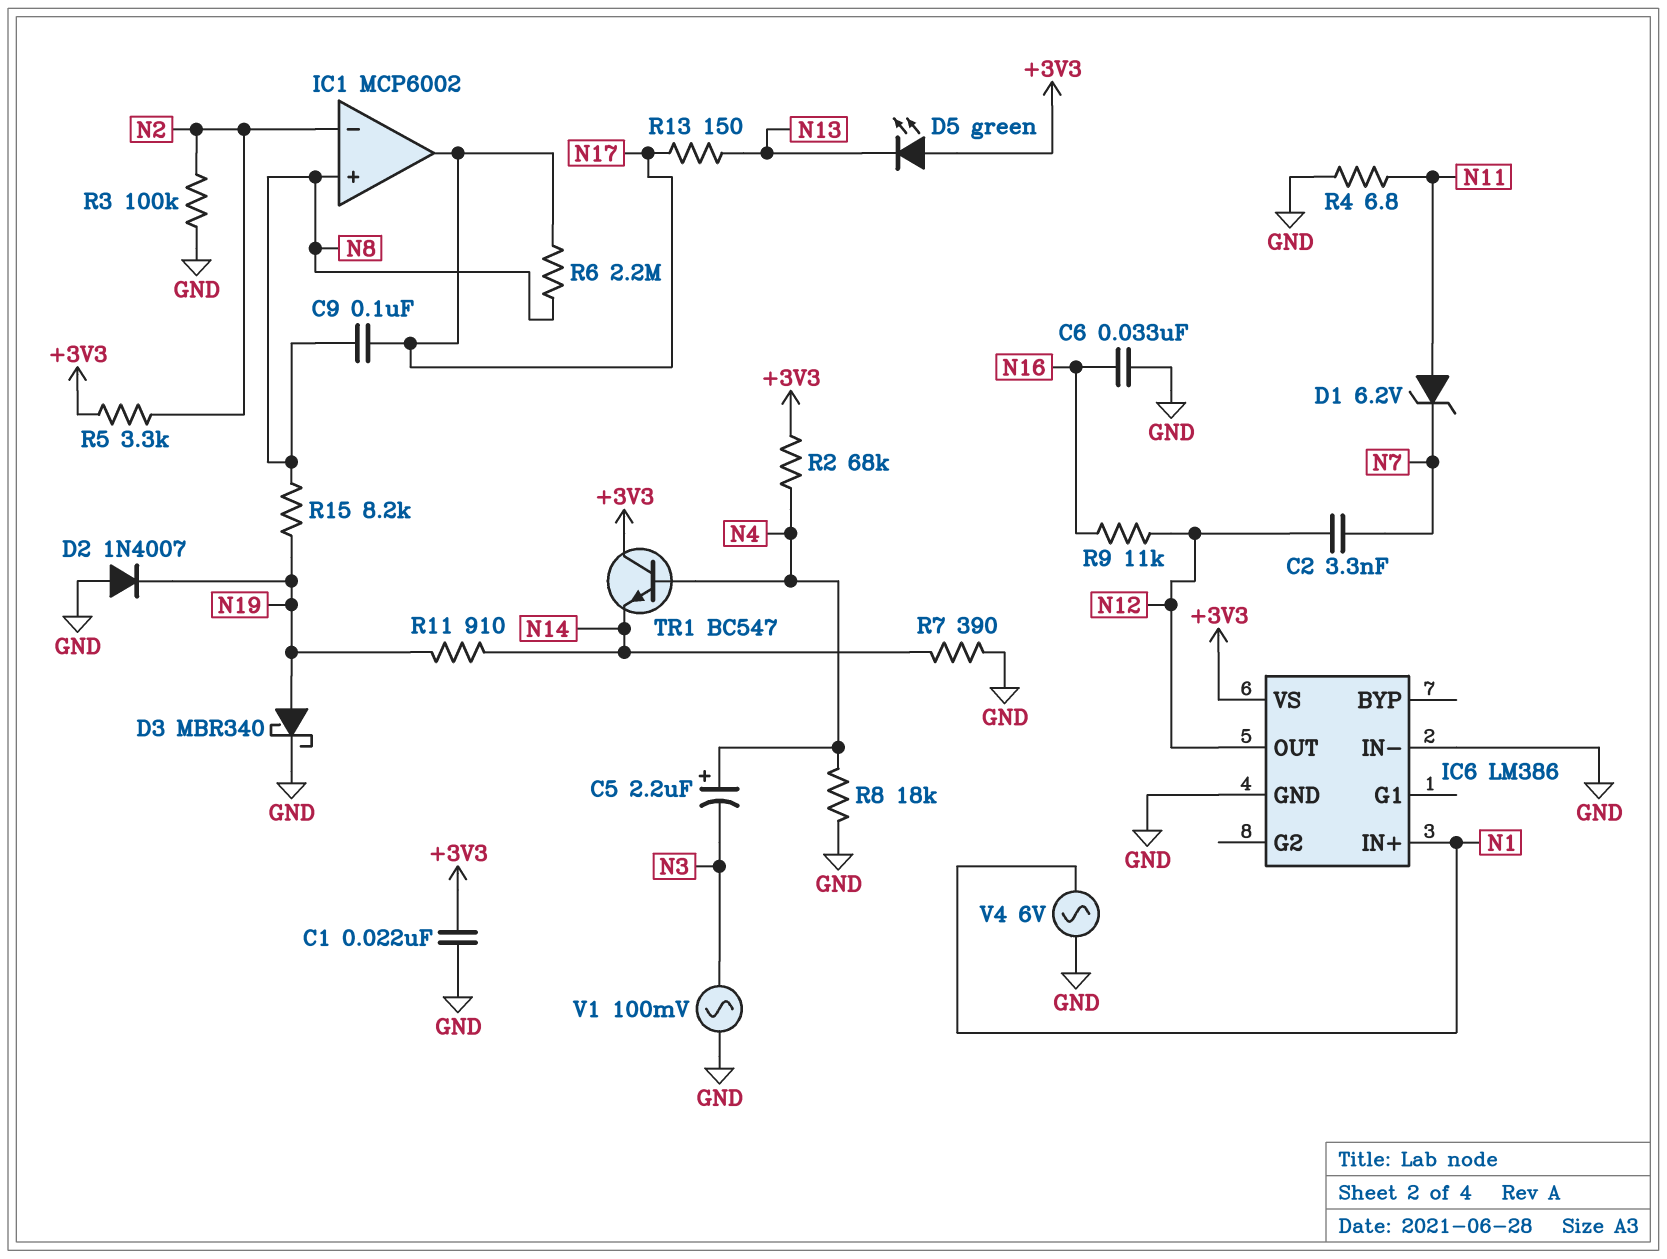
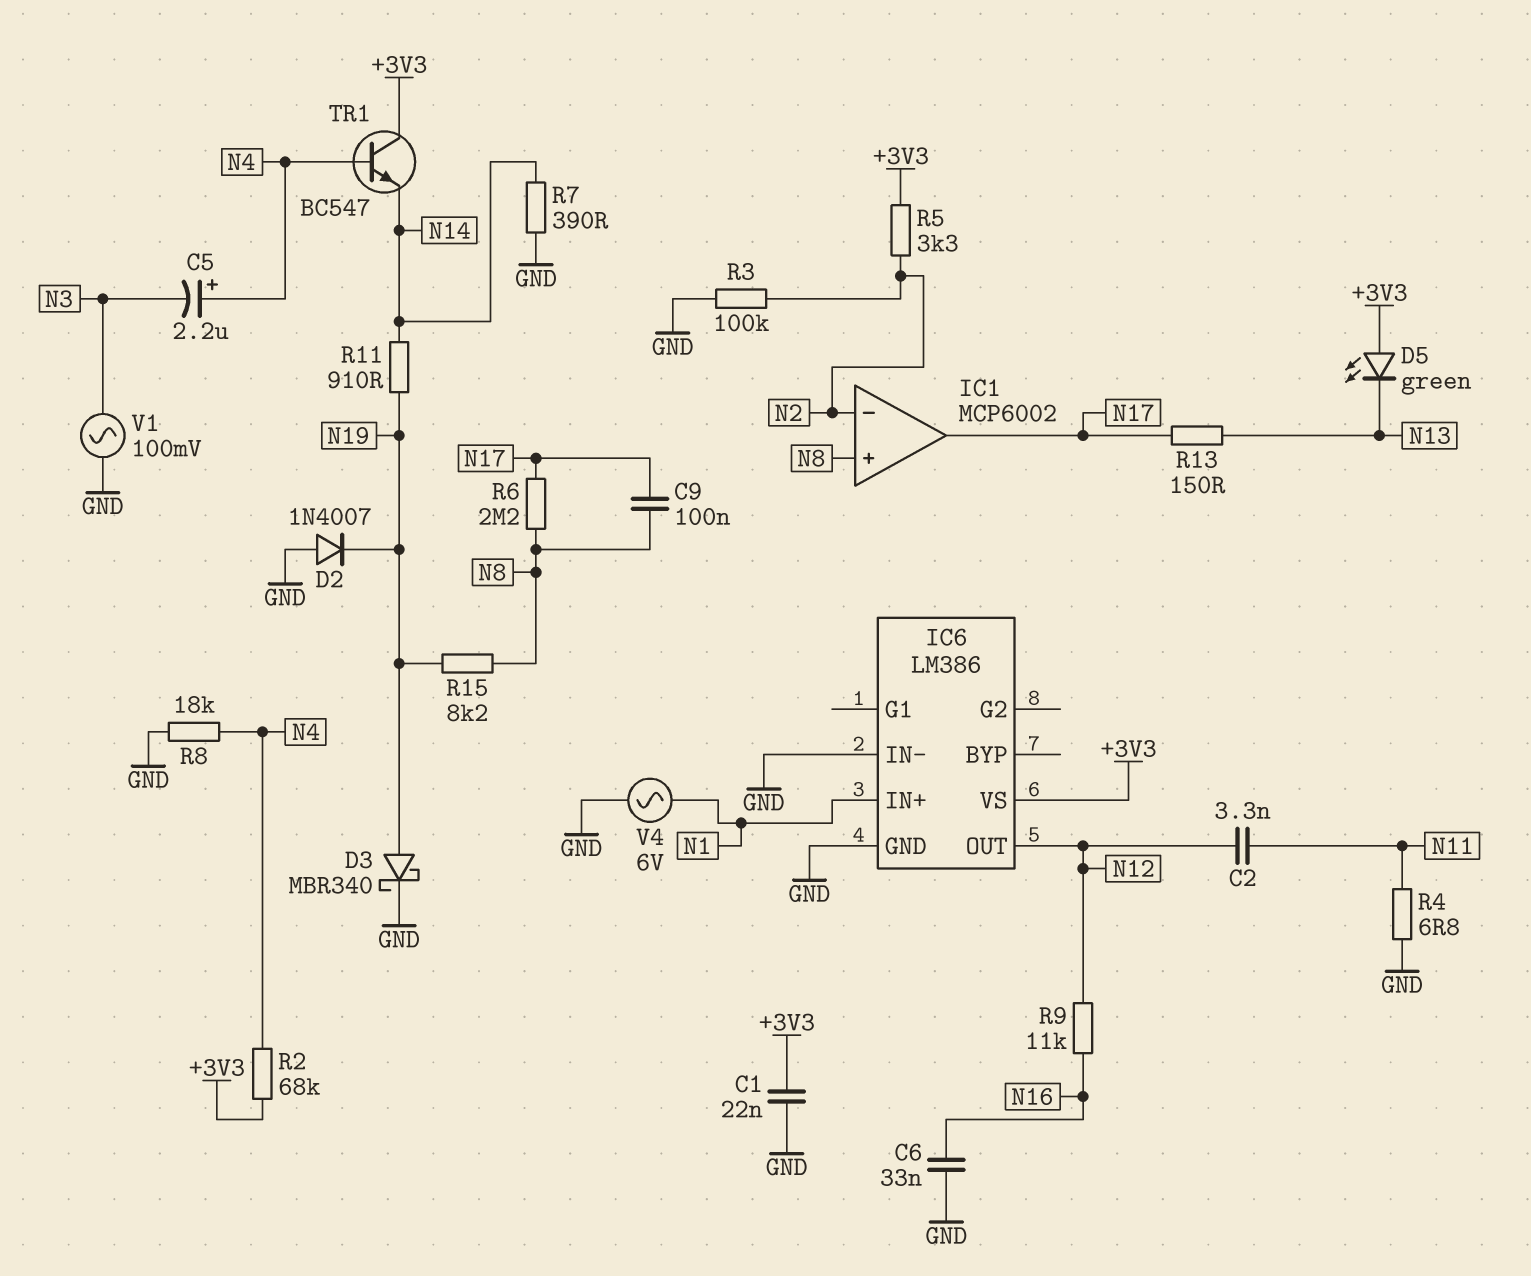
C2: 3.3nF (N7, N12) -> 3.3nF (N11, N12)
D1: zener 6.2V (A N11, K N7) -> none

